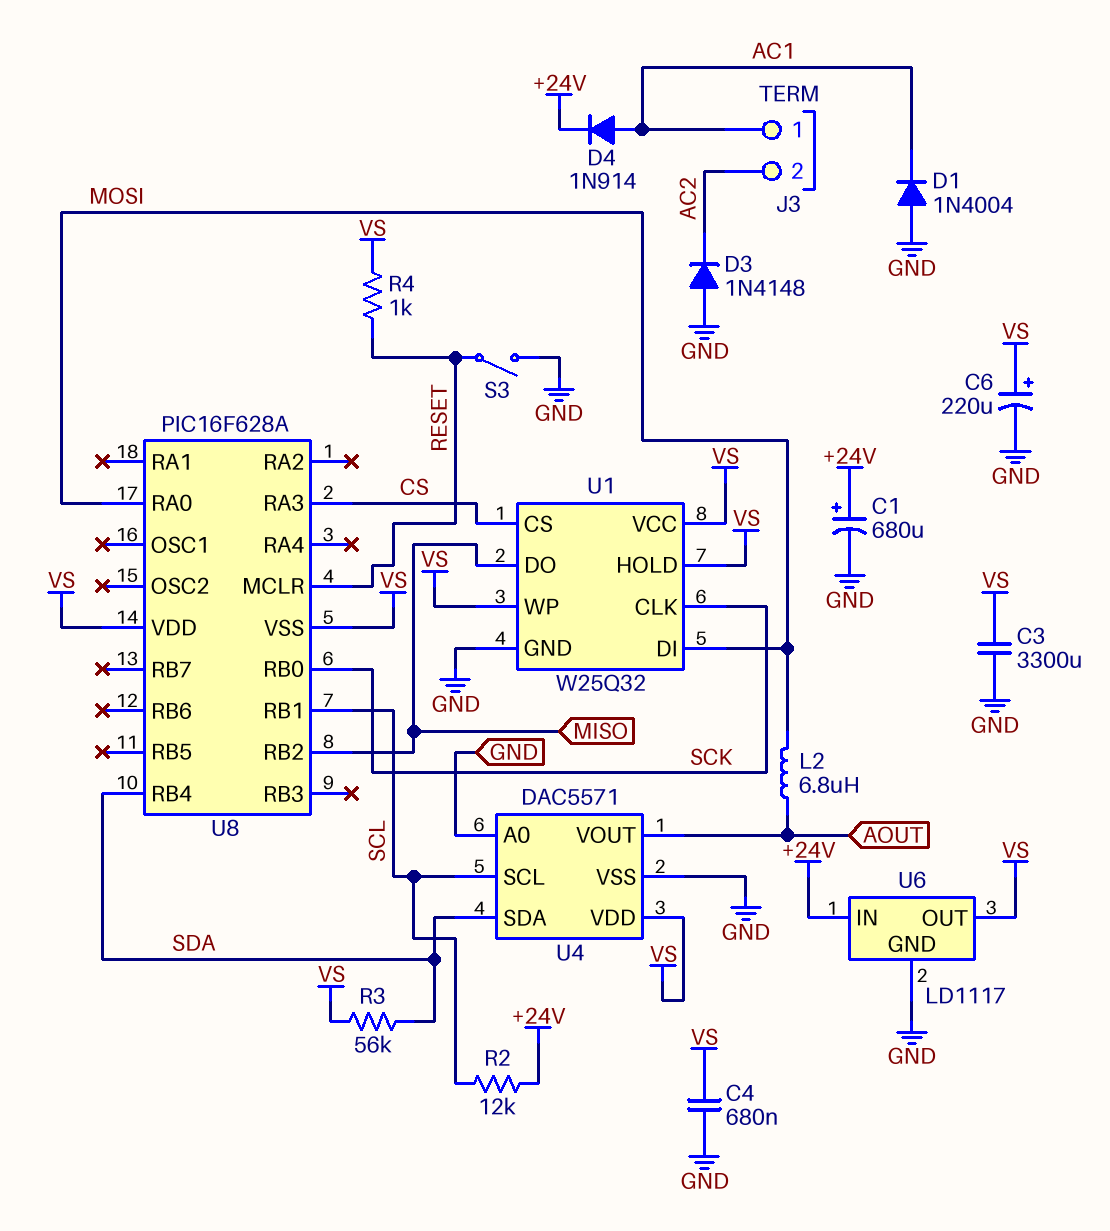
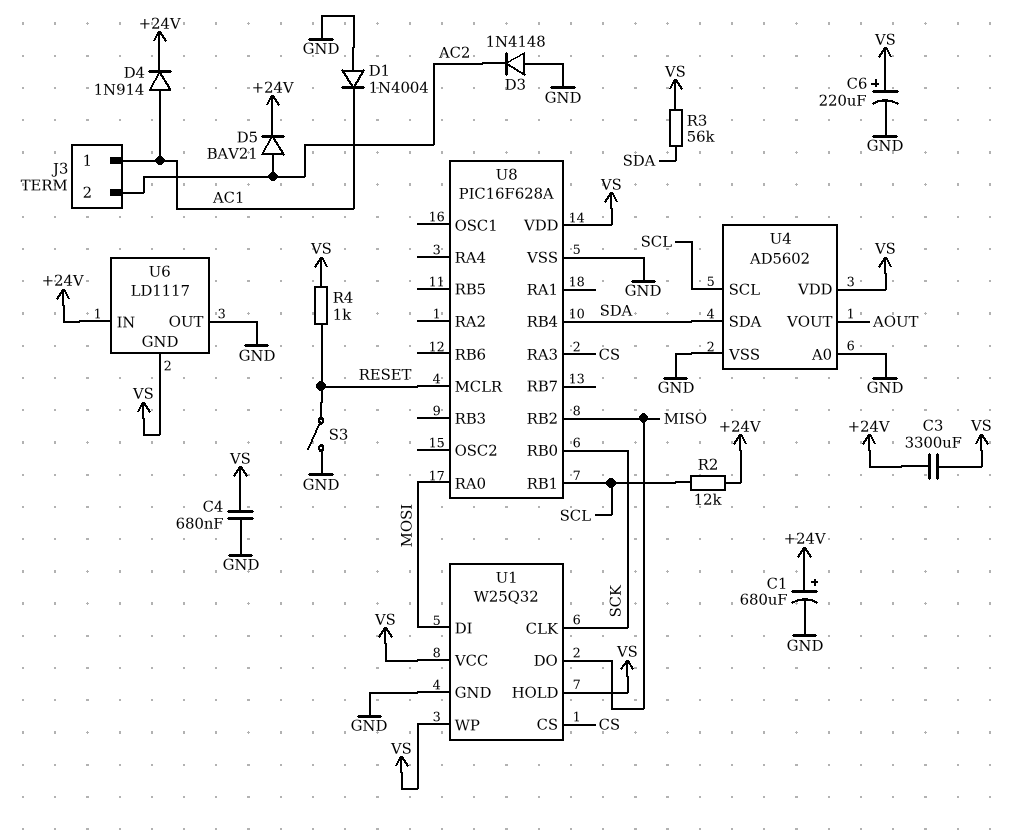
C3: 3300uF (GND, VS) -> 3300uF (+24V, VS)
D5: none -> diode BAV21 (A AC2, K +24V)
L2: 6.8uH (AOUT, MOSI) -> none
U4: DAC5571 -> AD5602
U6 pin GND: GND -> VS
U6 pin OUT: VS -> GND
U8 pin VSS: VS -> GND

